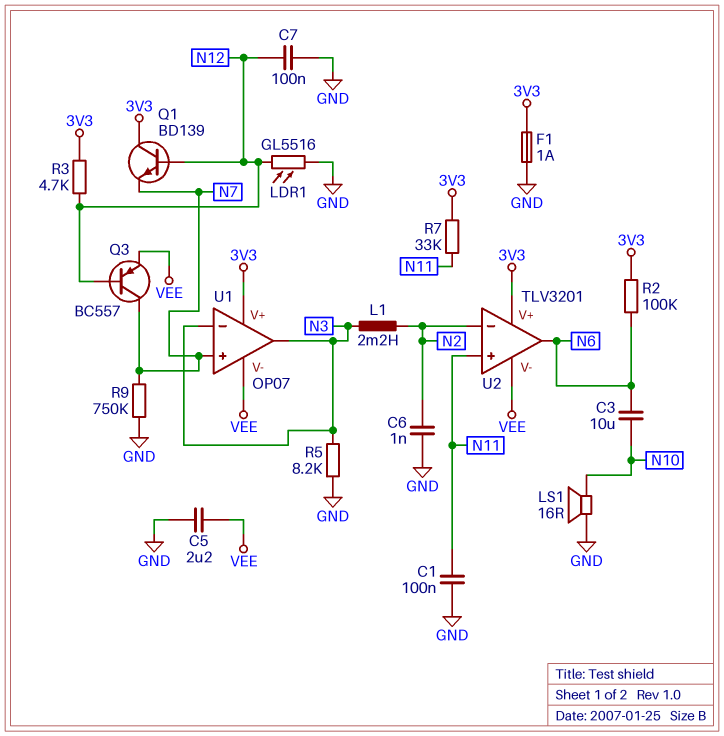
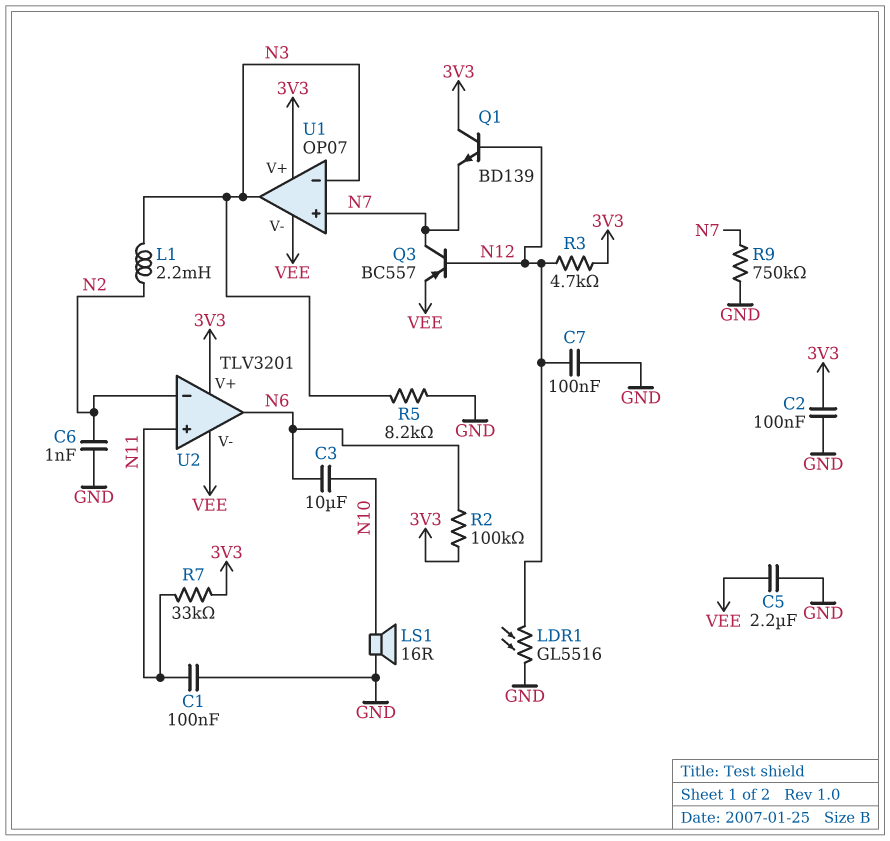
C2: none -> 100nF (3V3, GND)
F1: 1A (3V3, GND) -> none

